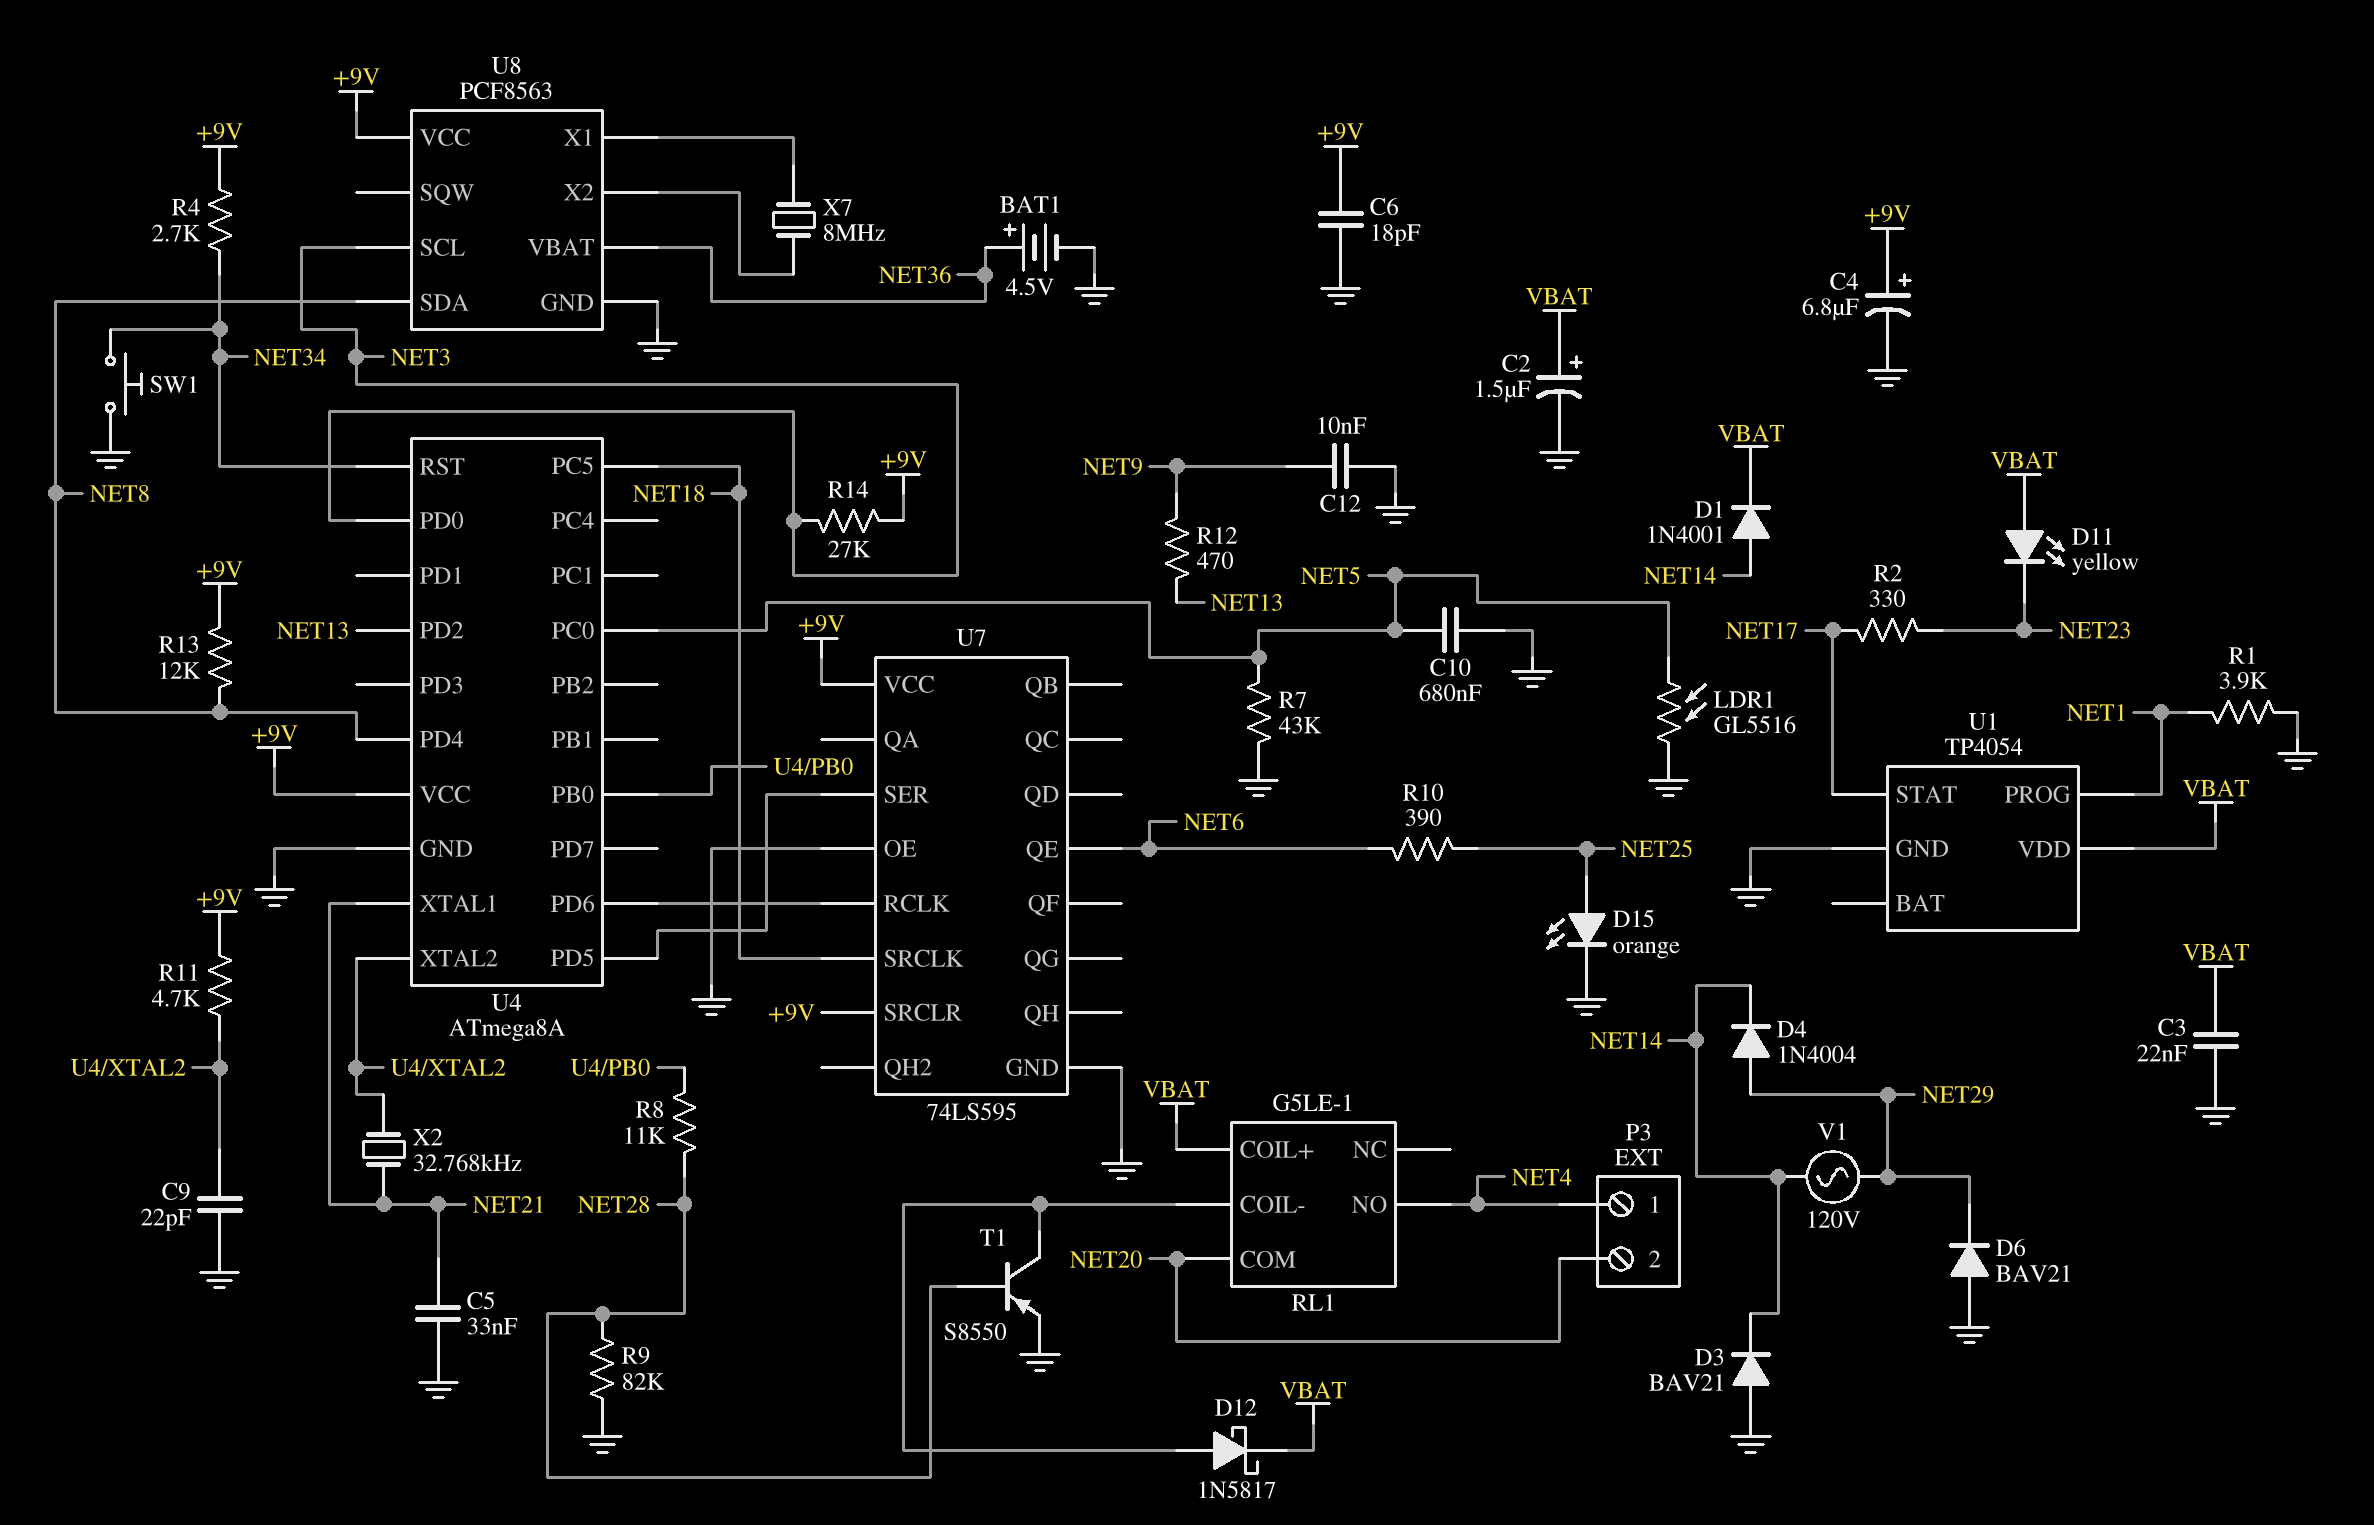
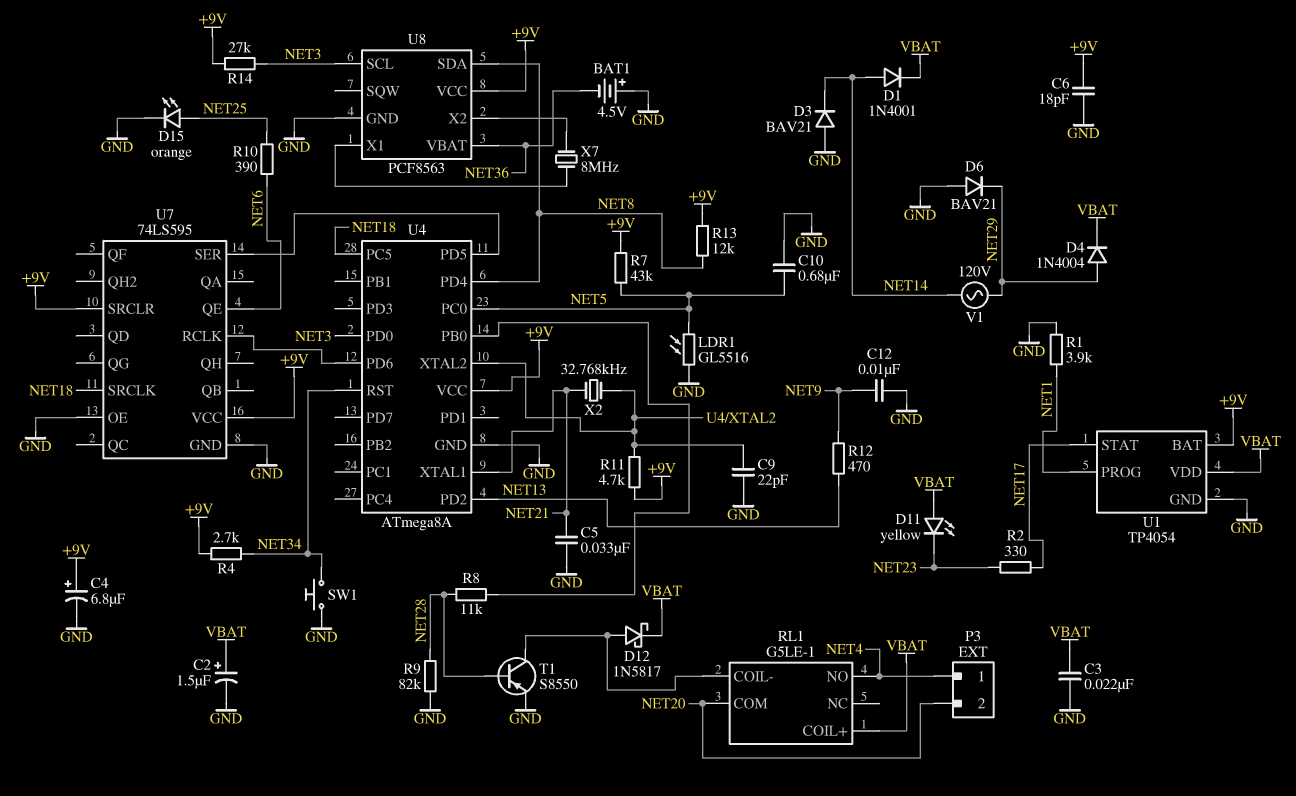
BAT1: 4.5V (plus NET36, minus GND) -> 4.5V (plus GND, minus NET36)
D4: diode 1N4004 (A NET29, K NET14) -> diode 1N4004 (A NET29, K VBAT)
R7: 43k (GND, NET5) -> 43k (+9V, NET5)
U1 pin BAT: none -> +9V

